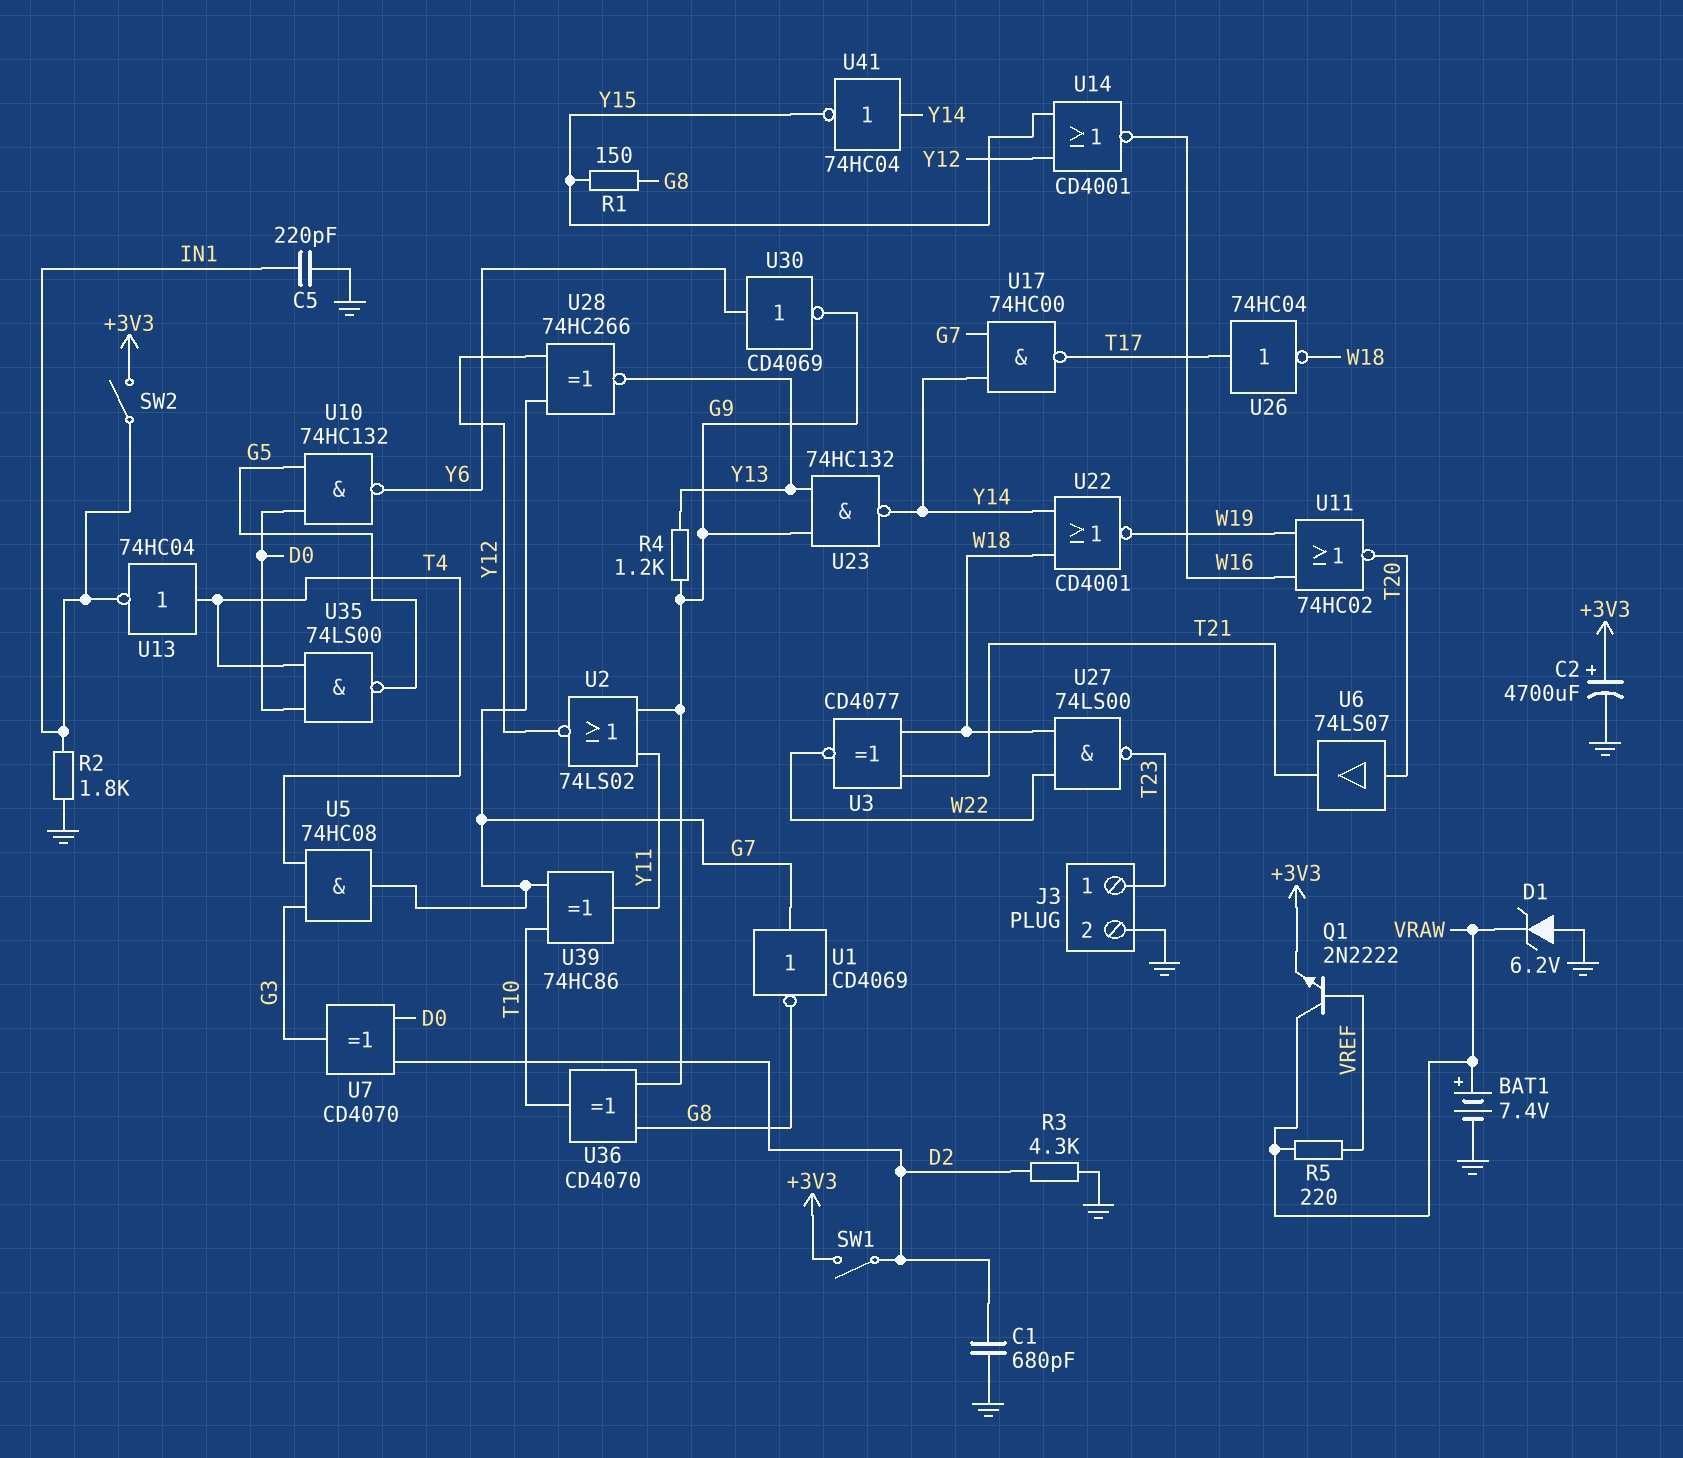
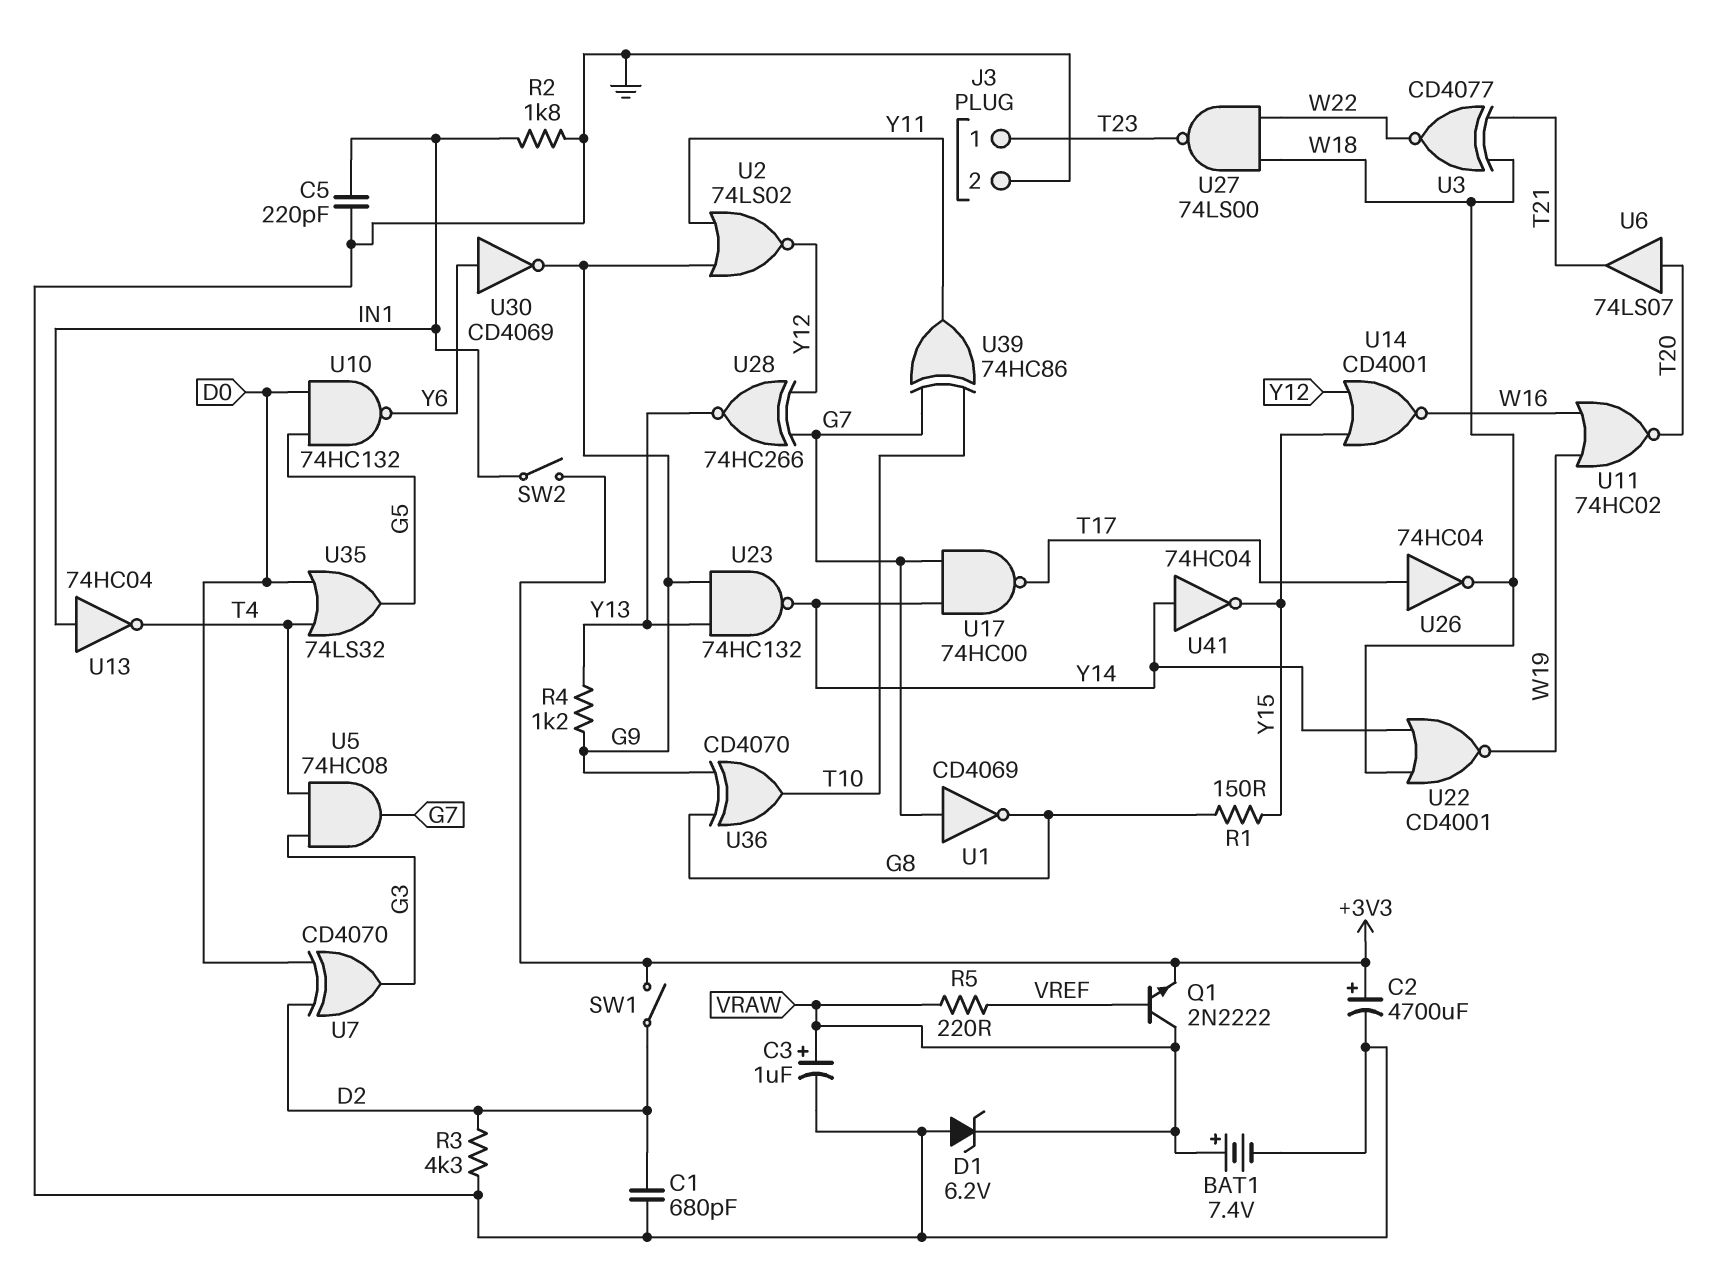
C3: none -> 1uF (plus VRAW, minus GND)
U13: NOT 74HC04 (in T4, out IN1) -> NOT 74HC04 (in IN1, out T4)
U35: NAND 74LS00 (in D0, in T4, out G5) -> OR 74LS32 (in D0, in T4, out G5)

